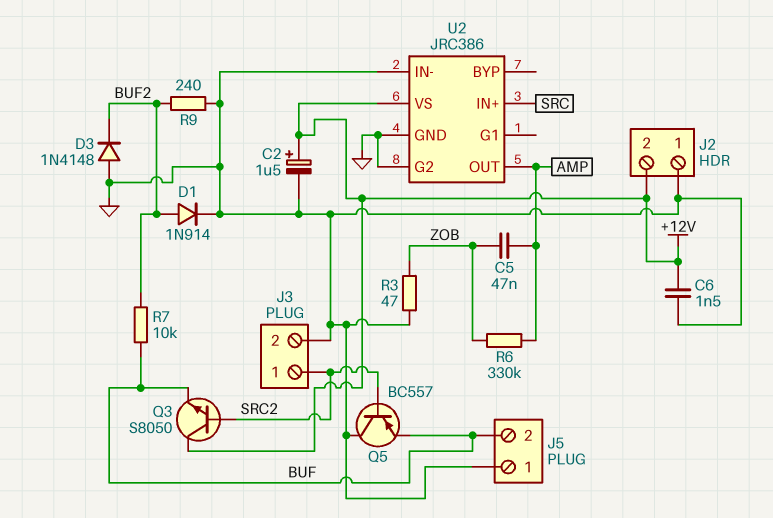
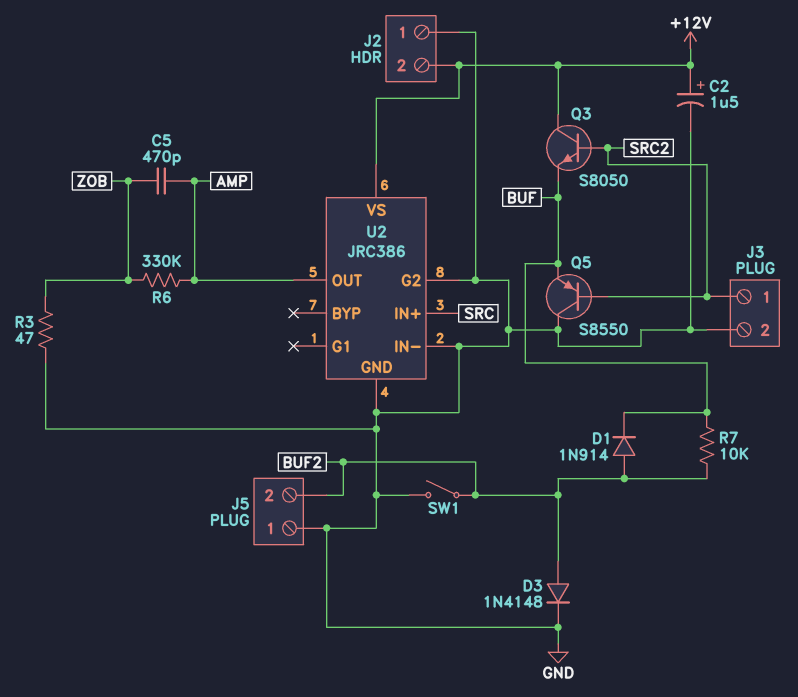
C5: 47nF (AMP, ZOB) -> 470pF (AMP, ZOB)
C6: 1.5nF (+12V, GND) -> none
D1: diode 1N914 (A BUF2, K GND) -> diode 1N914 (A BUF2, K BUF)
D3: diode 1N4148 (A GND, K BUF2) -> diode 1N4148 (A BUF2, K GND)
J5 pin 2: BUF -> BUF2
Q5: PNP BC557 (B SRC2, C GND, E BUF) -> PNP S8550 (B SRC2, C GND, E BUF)
R9: 240 (BUF2, GND) -> none
SW1: none -> switch (BUF2, GND)

